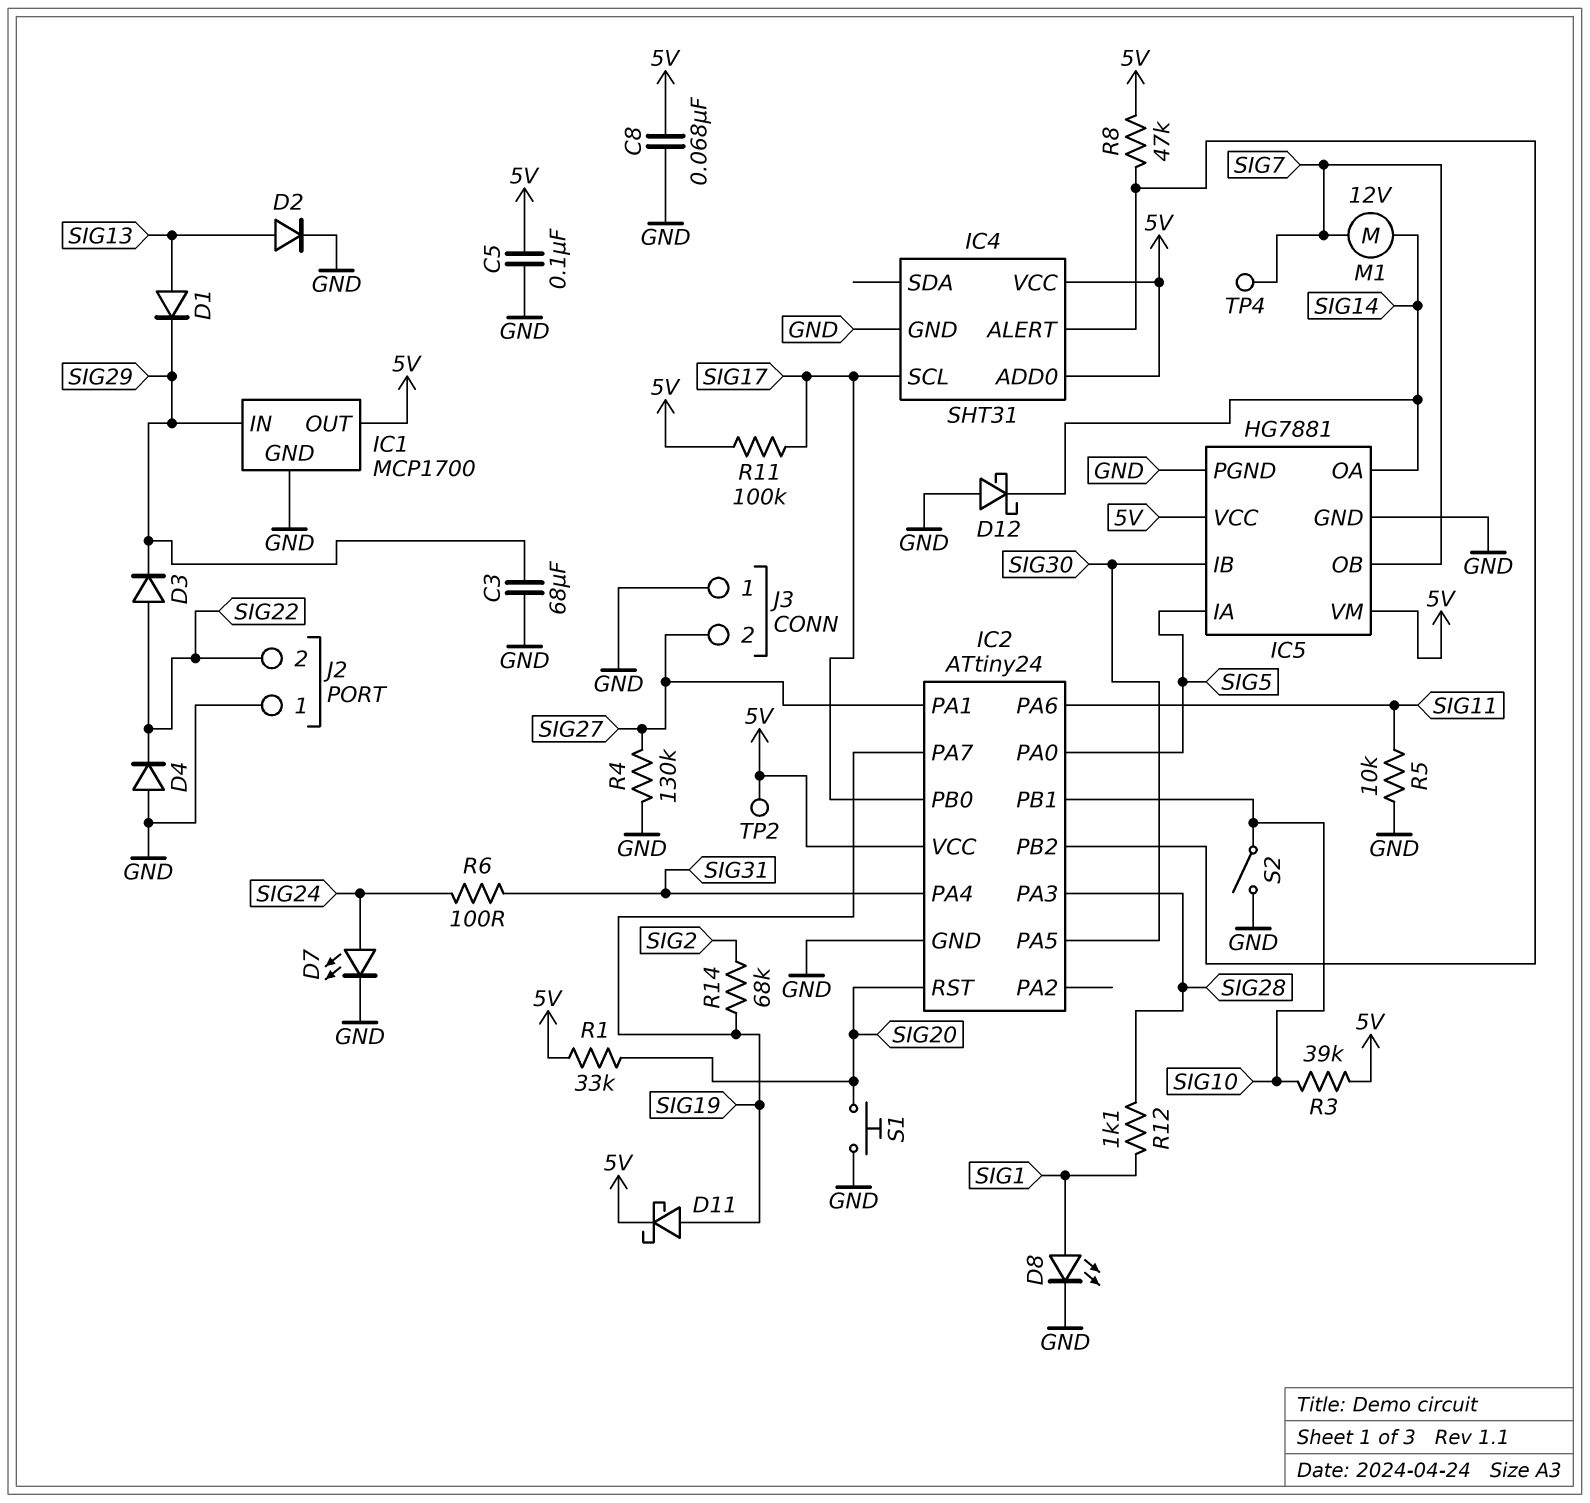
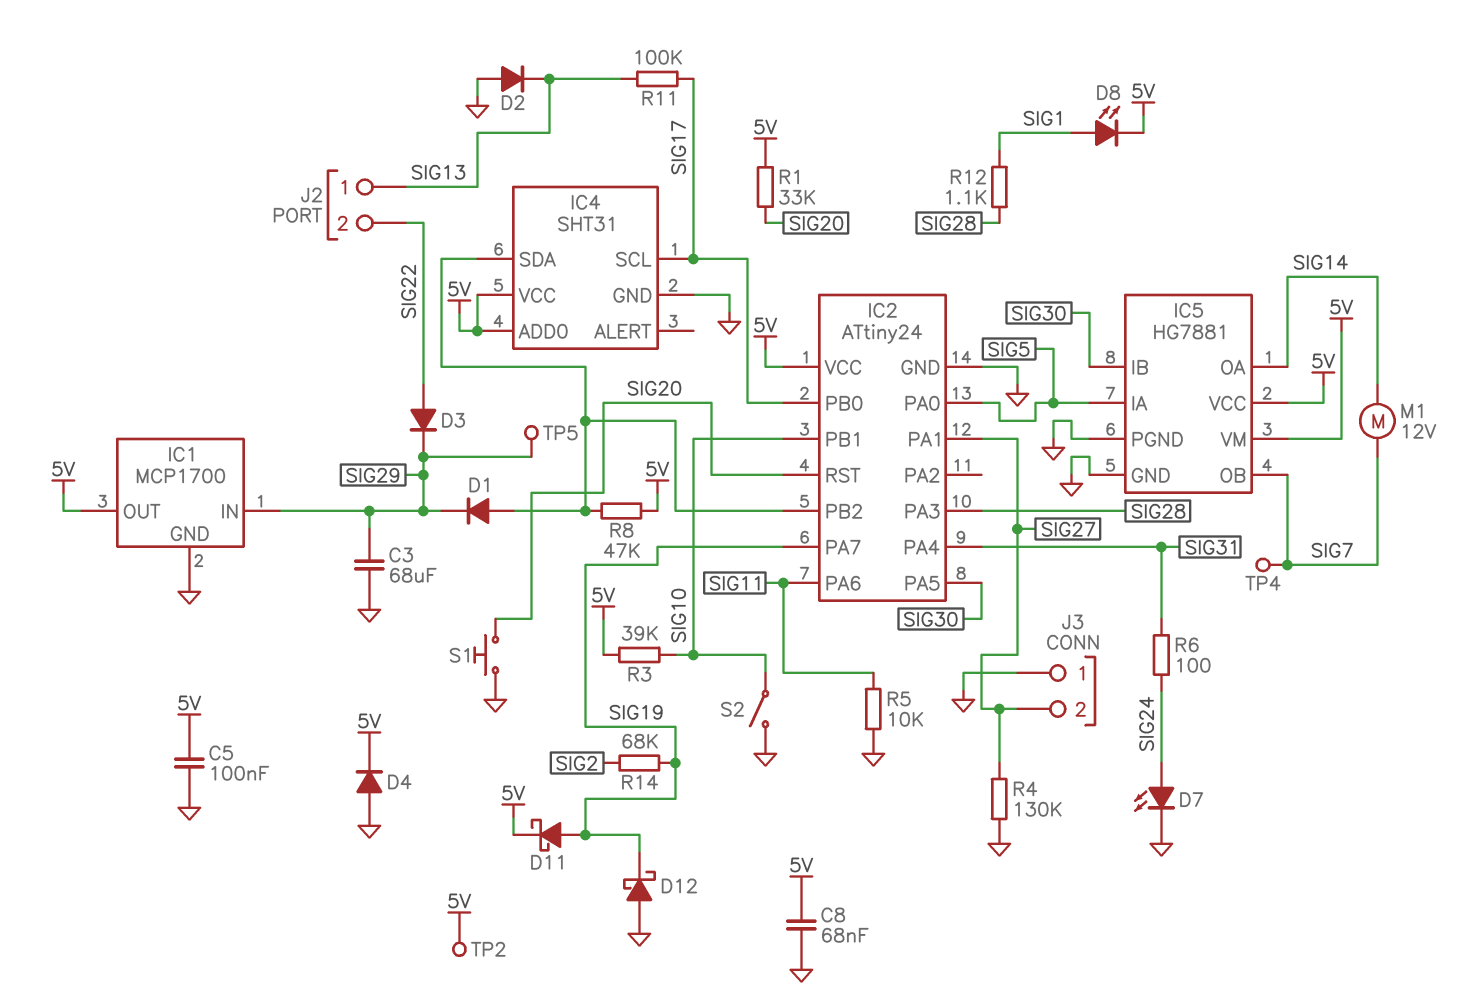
D1: diode (A SIG13, K SIG29) -> diode (A IC2/PB2, K SIG29)
D2: diode (A SIG13, K GND) -> diode (A GND, K SIG13)
D4: diode (A GND, K SIG22) -> diode (A GND, K 5V)
D8: LED (A SIG1, K GND) -> LED (A SIG1, K 5V)
D12: schottky (A GND, K SIG14) -> schottky (A GND, K SIG19)
IC4 pin ALERT: IC2/PB2 -> none
IC4 pin SDA: none -> IC2/PB2
J2 pin 1: GND -> SIG13
R11: 100k (5V, SIG17) -> 100k (SIG13, SIG17)
TP5: none -> test point (SIG29)

